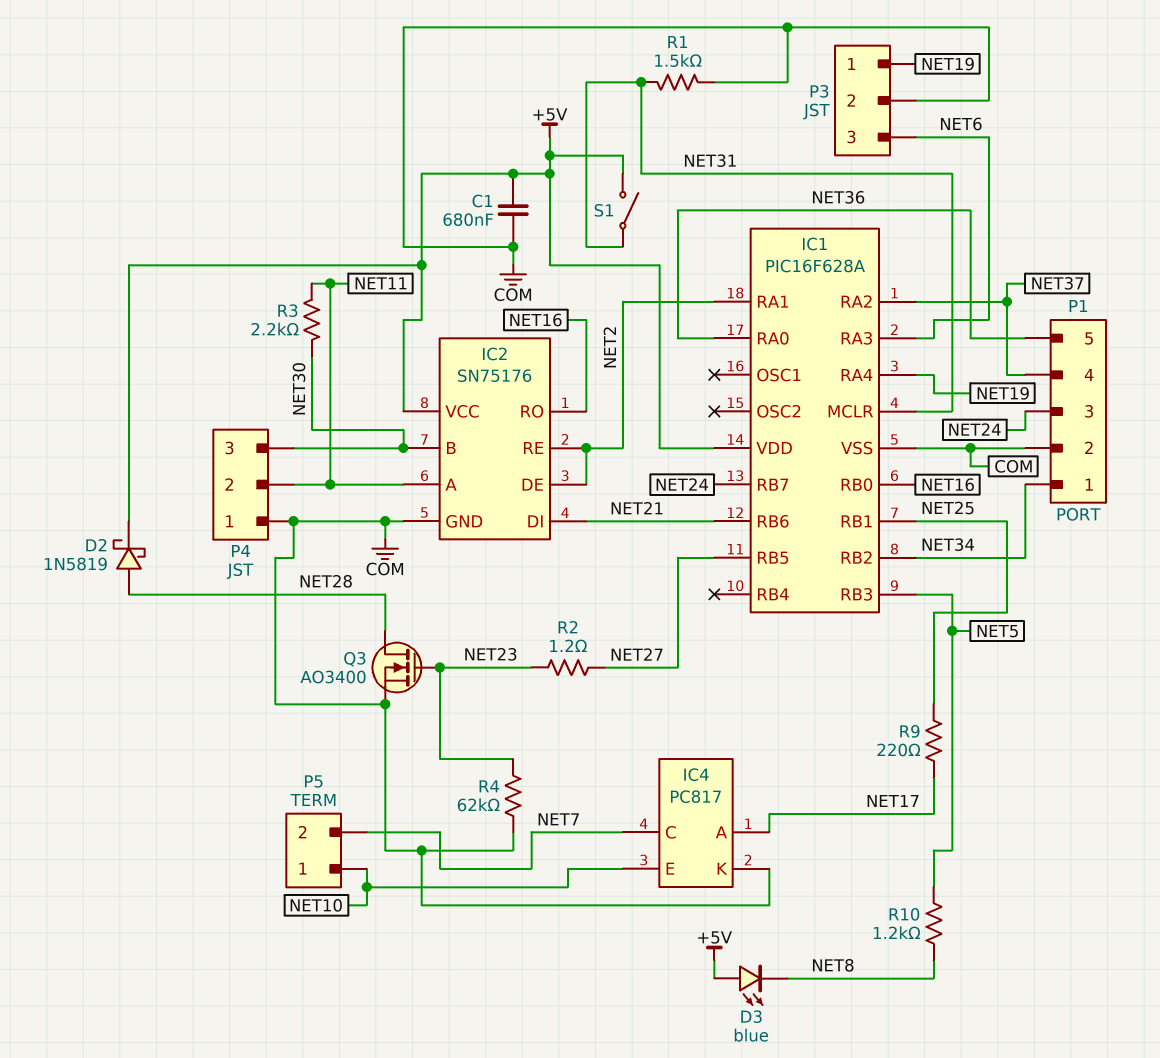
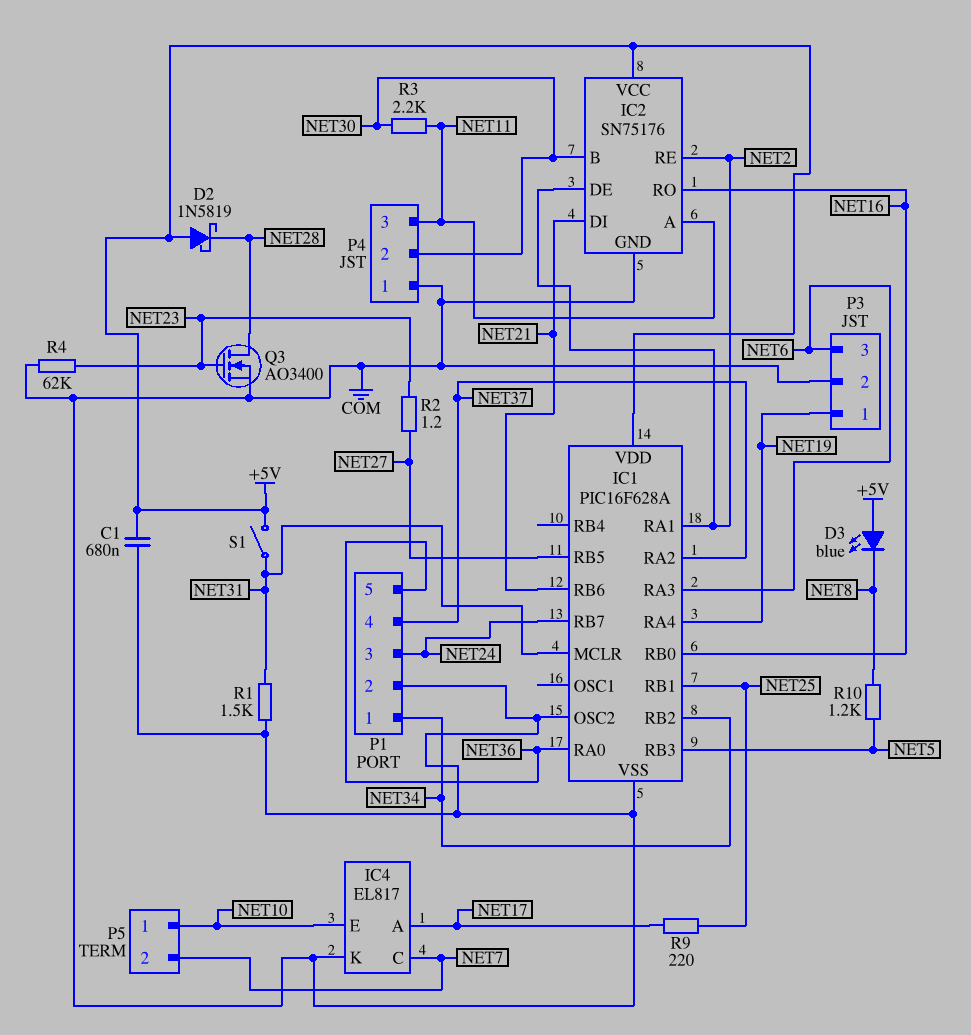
D2: schottky 1N5819 (A NET28, K +5V) -> schottky 1N5819 (A +5V, K NET28)
IC1 pin OSC2: none -> COM
IC4: PC817 -> EL817
P4 pin 2: NET11 -> NET30
P4 pin 3: NET30 -> NET11

